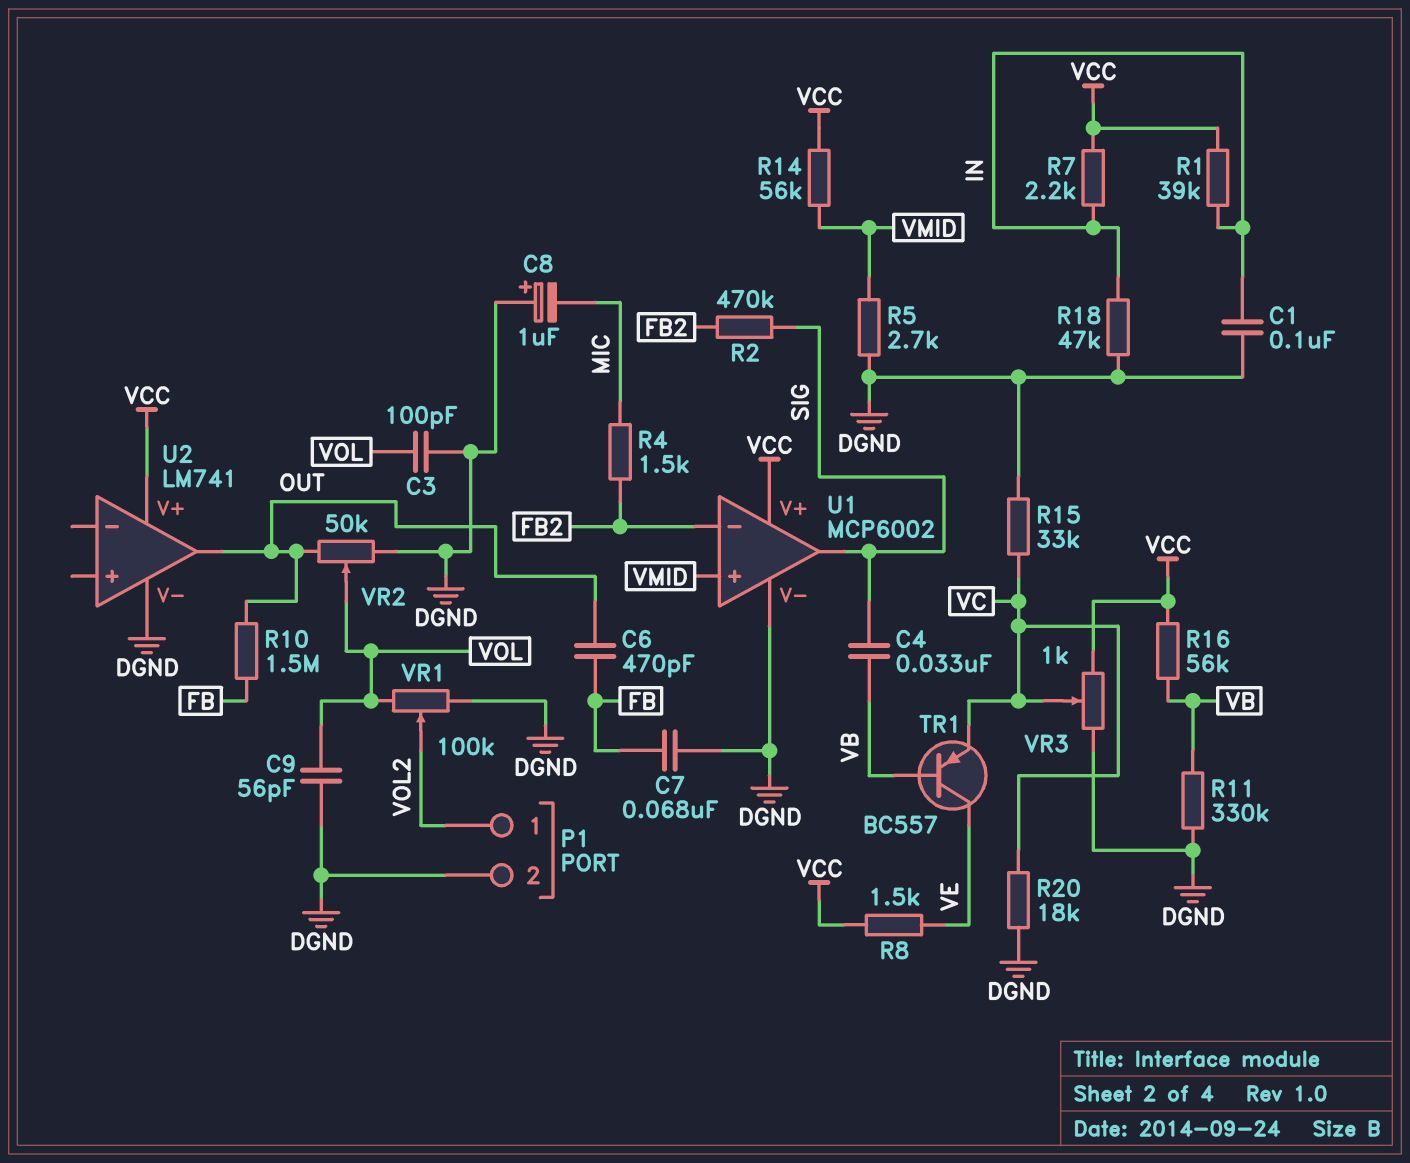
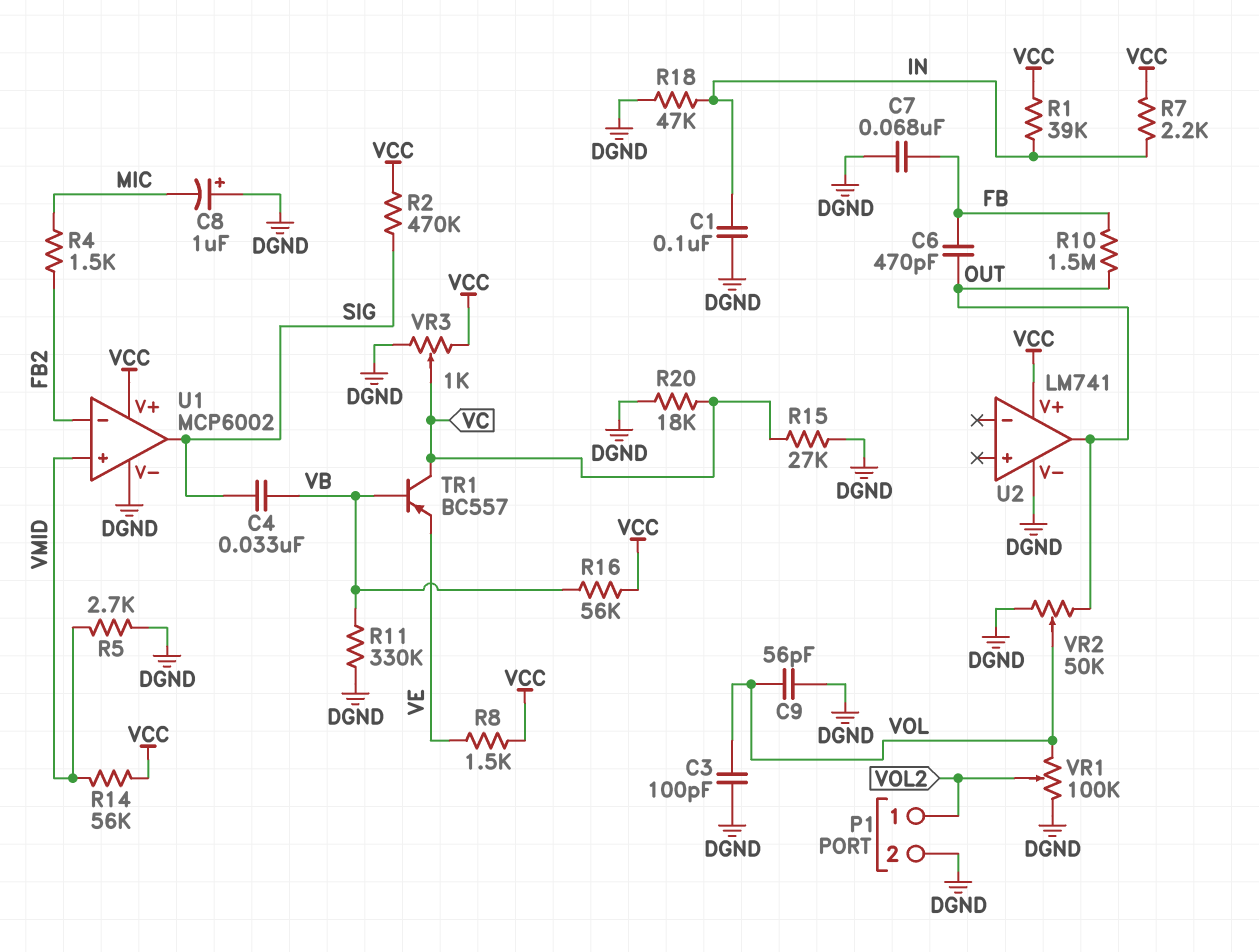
R2: 470k (FB2, SIG) -> 470k (SIG, VCC)
R15: 33k (DGND, VC) -> 27k (DGND, VC)
TR1: PNP BC557 (B VB, C VE, E VC) -> PNP BC557 (B VB, C VC, E VE)

